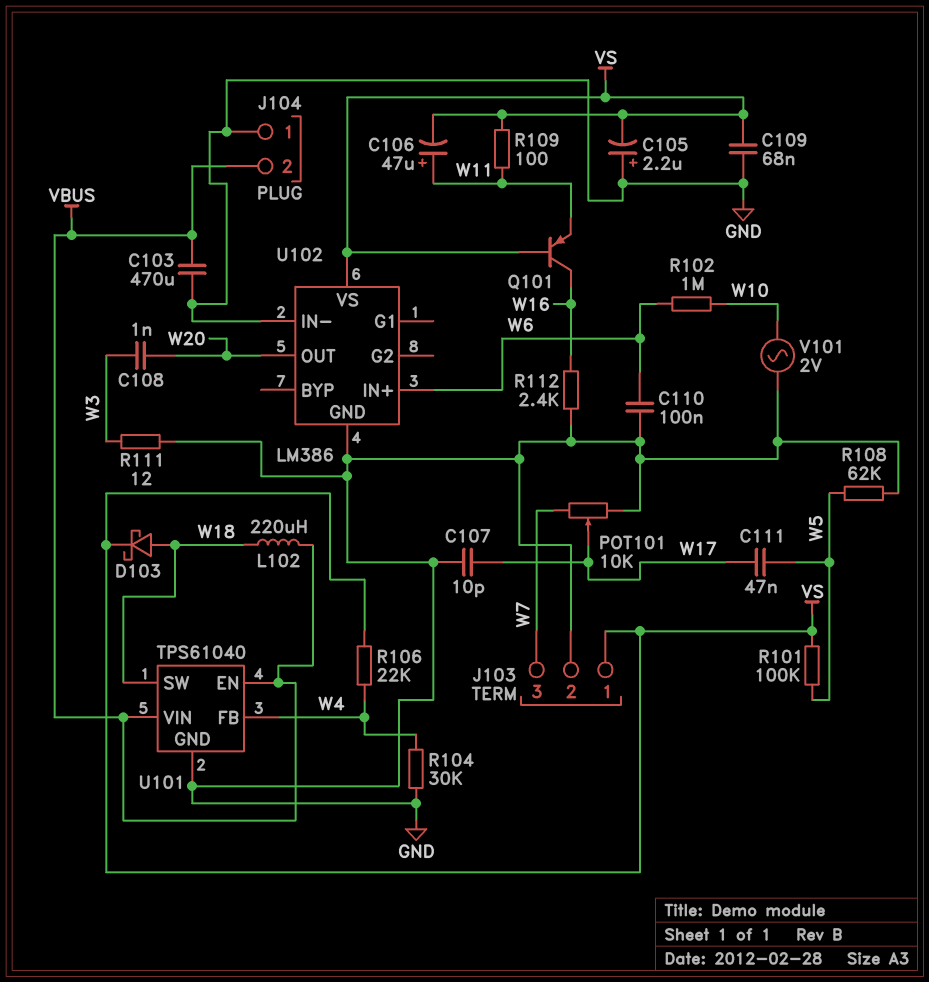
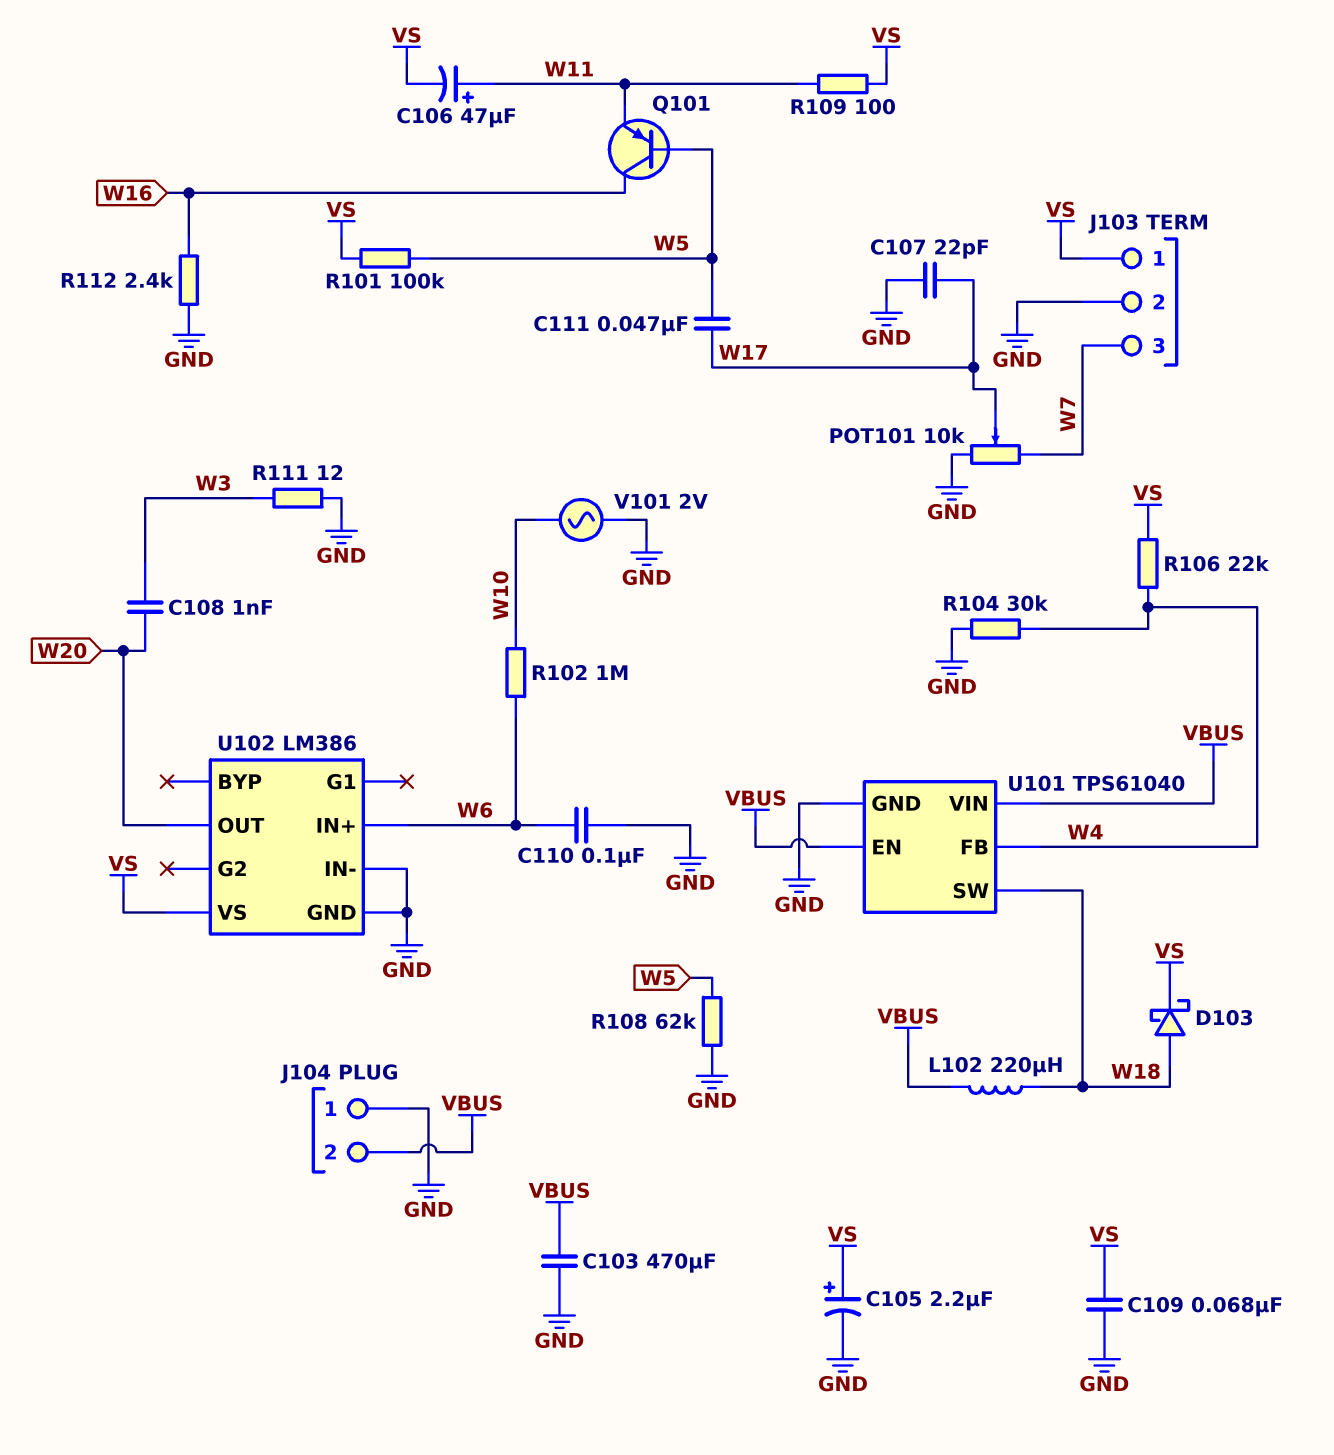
C105: 2.2uF (plus GND, minus VS) -> 2.2uF (plus VS, minus GND)
C107: 10pF (GND, W17) -> 22pF (GND, W17)
Q101: PNP (B VS, C W16, E W11) -> PNP (B W5, C W16, E W11)

